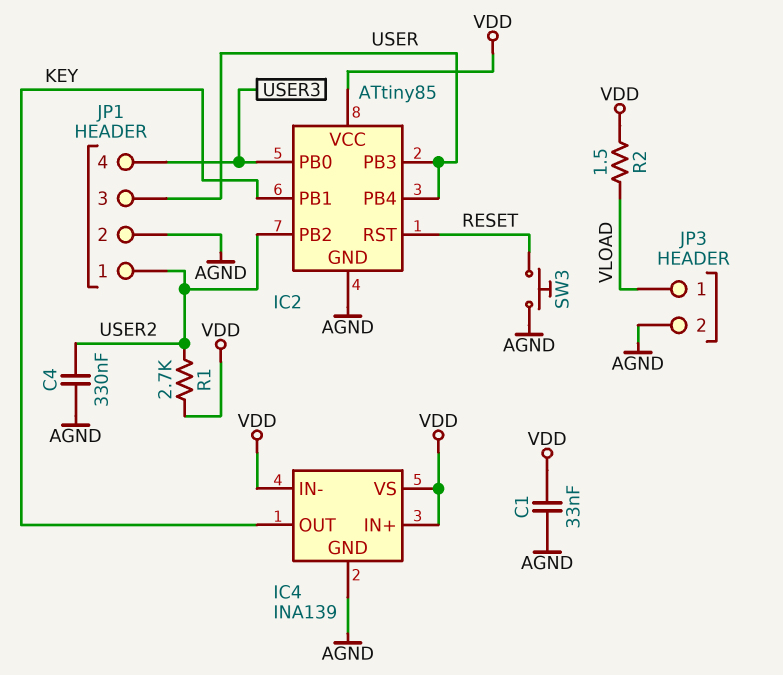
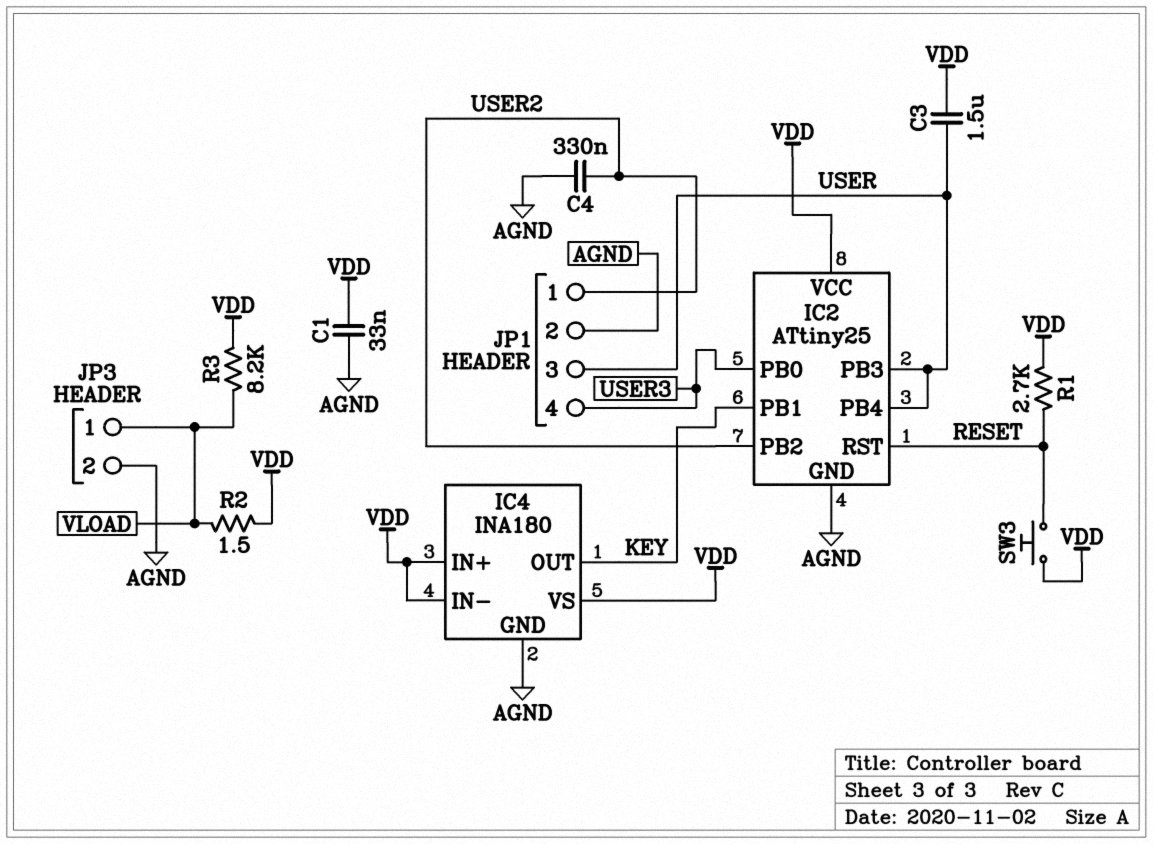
C3: none -> 1.5uF (USER, VDD)
IC2: ATtiny85 -> ATtiny25
IC4: INA139 -> INA180
R1: 2.7k (USER2, VDD) -> 2.7k (RESET, VDD)
R3: none -> 8.2k (VDD, VLOAD)
SW3: button (AGND, RESET) -> button (RESET, VDD)

